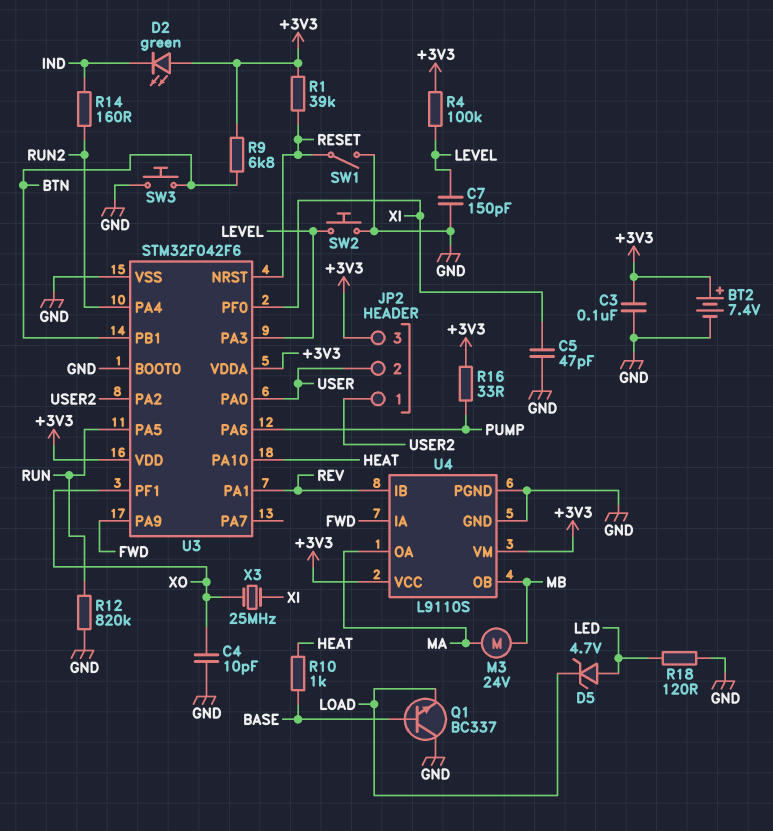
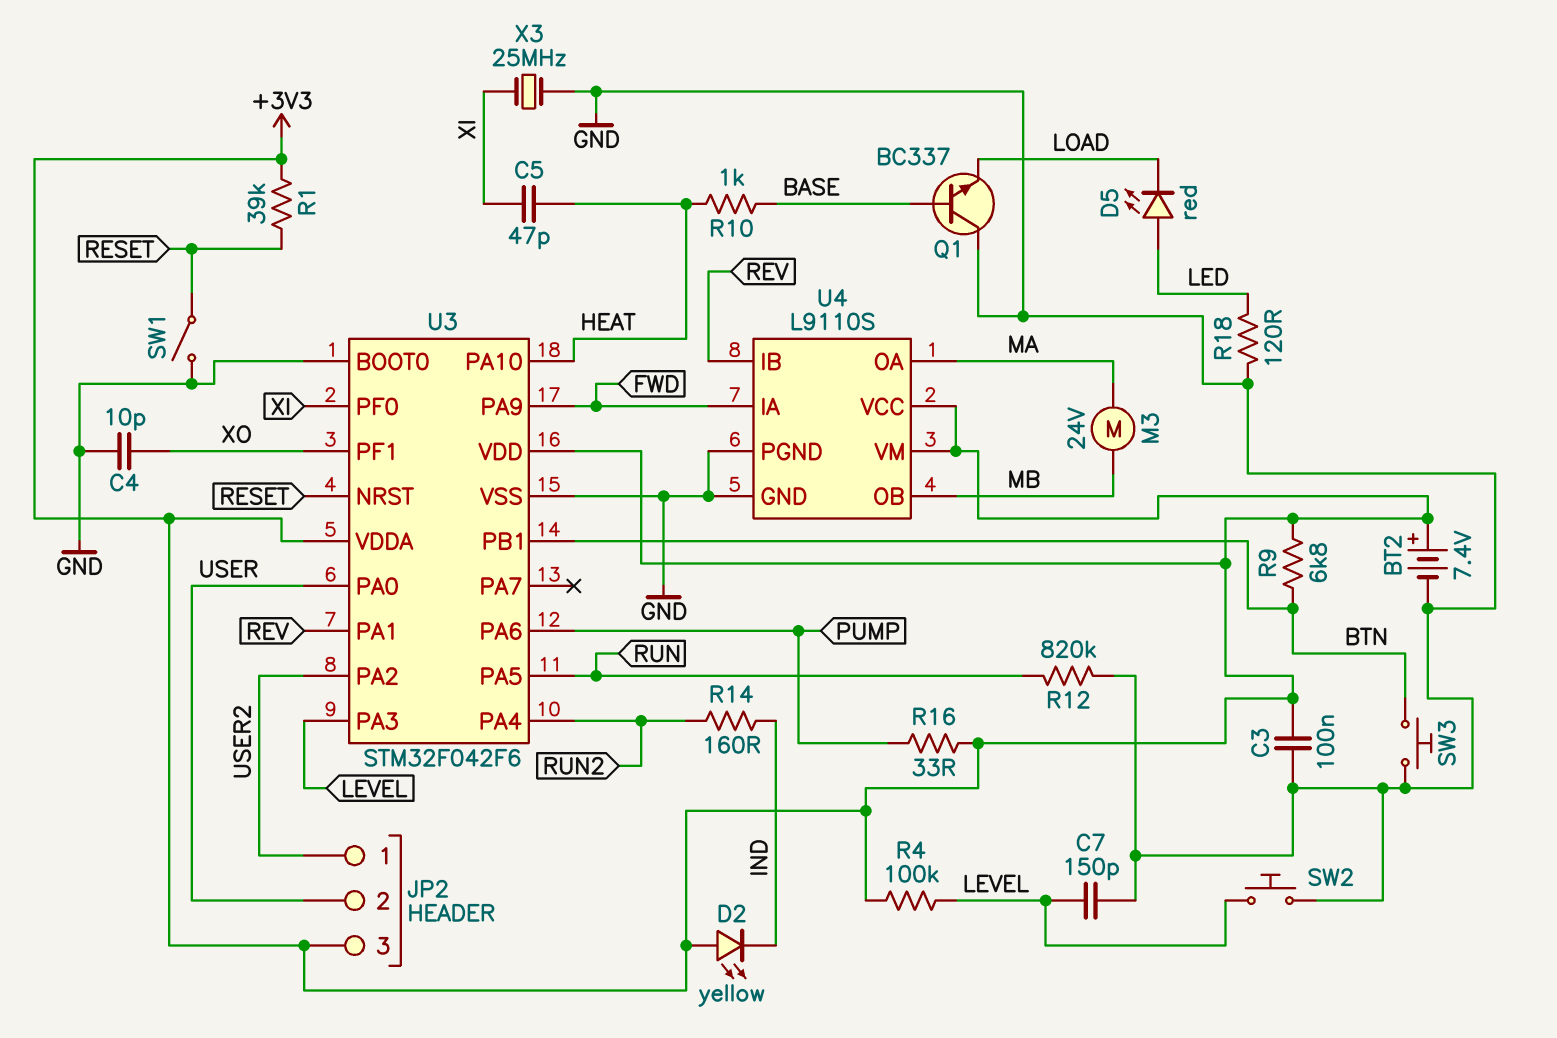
C5: 47pF (GND, XI) -> 47pF (HEAT, XI)
D2: LED green (A +3V3, K IND) -> LED yellow (A +3V3, K IND)
D5: zener 4.7V (A LED, K LOAD) -> LED red (A LED, K LOAD)
X3: 25MHz (XI, XO) -> 25MHz (GND, XI)

